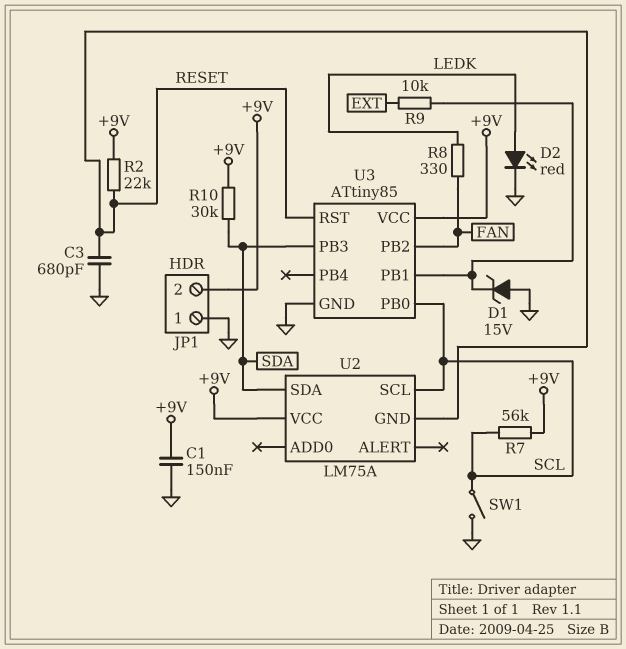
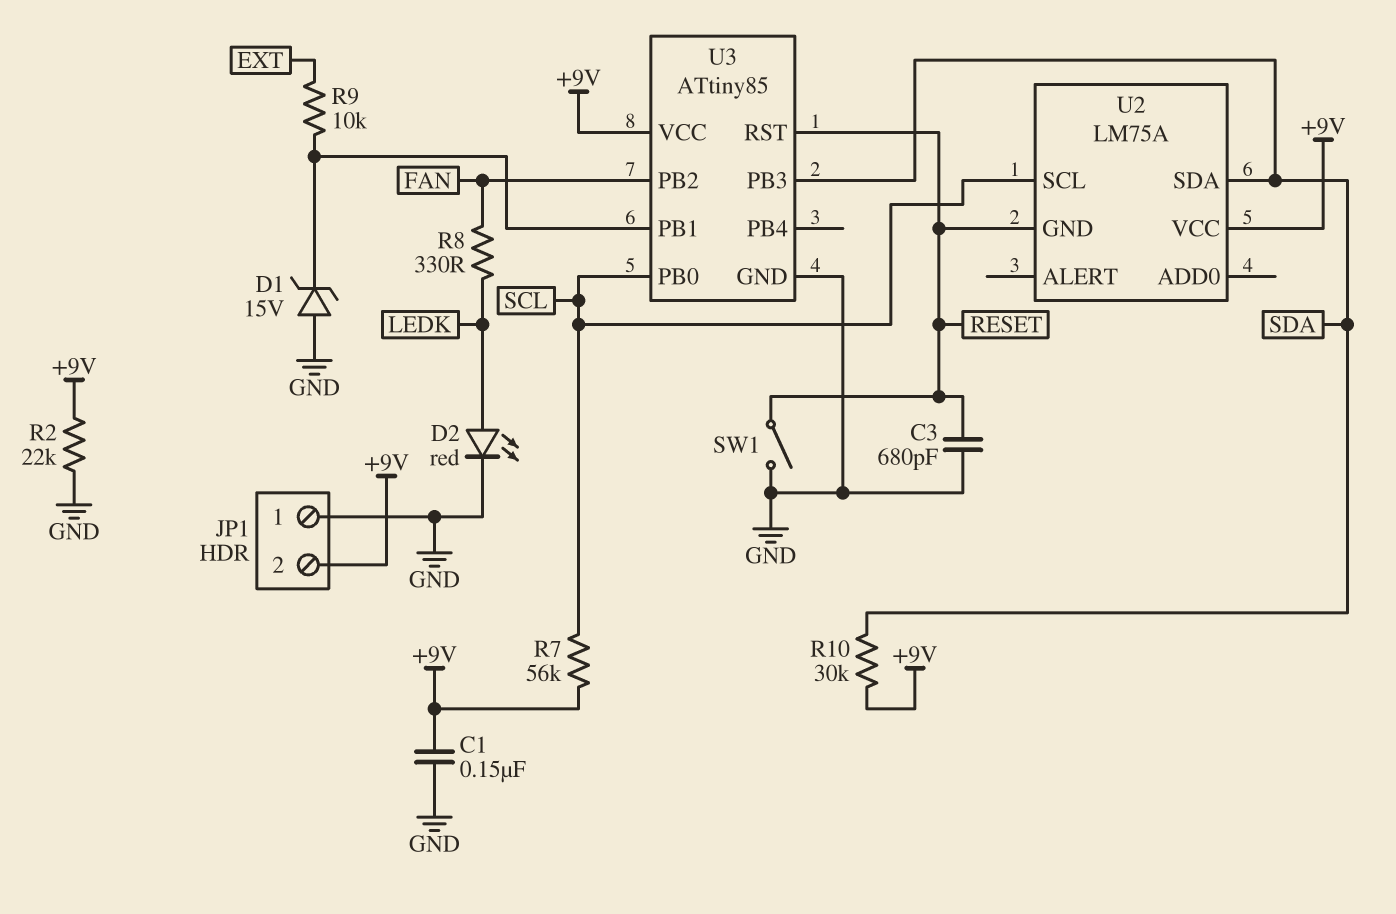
R2: 22k (+9V, RESET) -> 22k (+9V, GND)
SW1: switch (GND, SCL) -> switch (GND, RESET)

